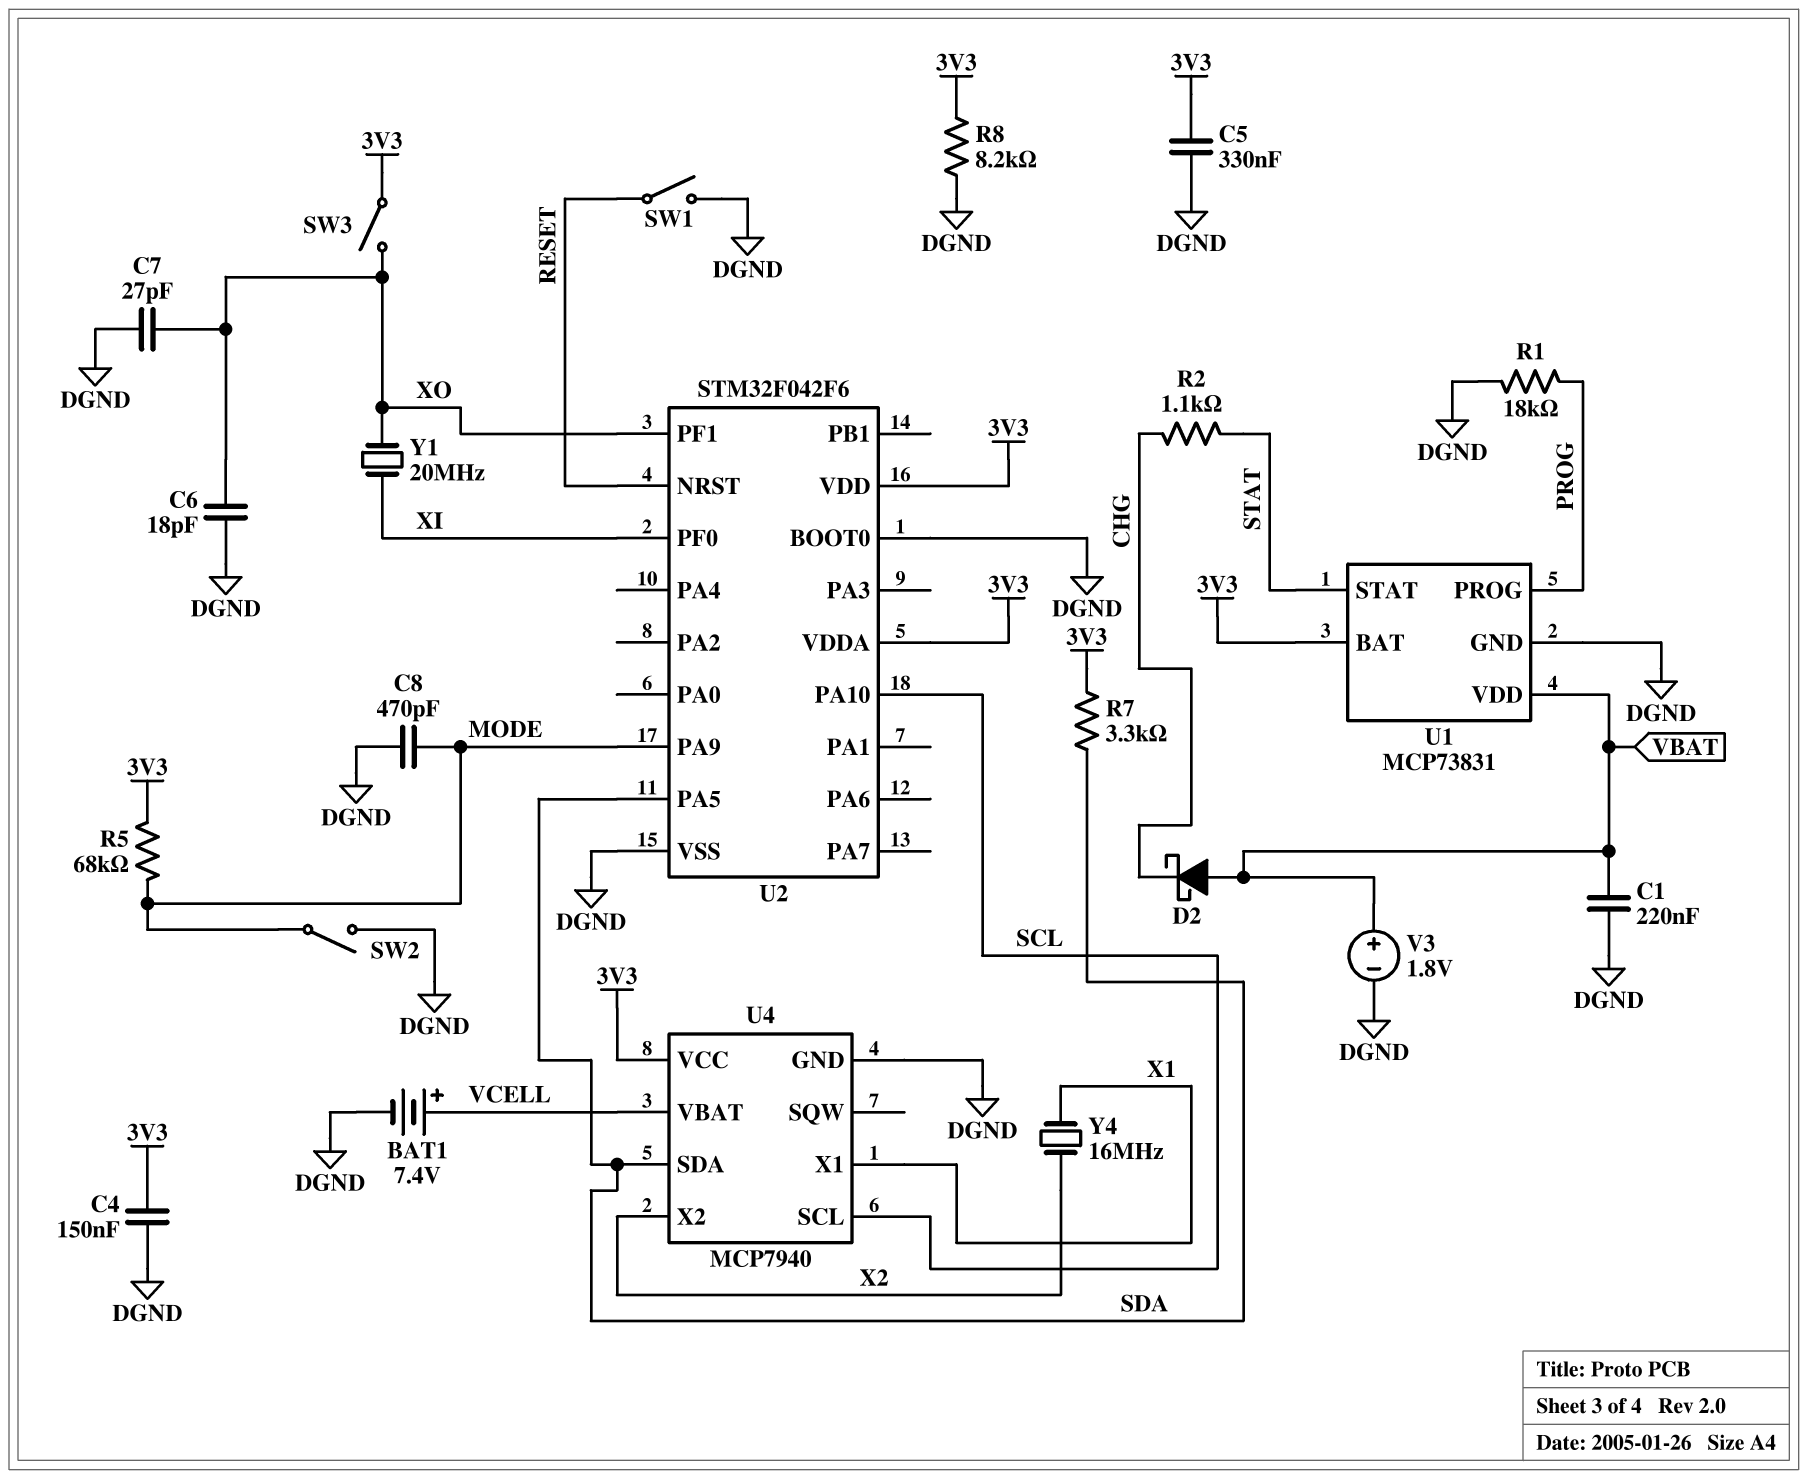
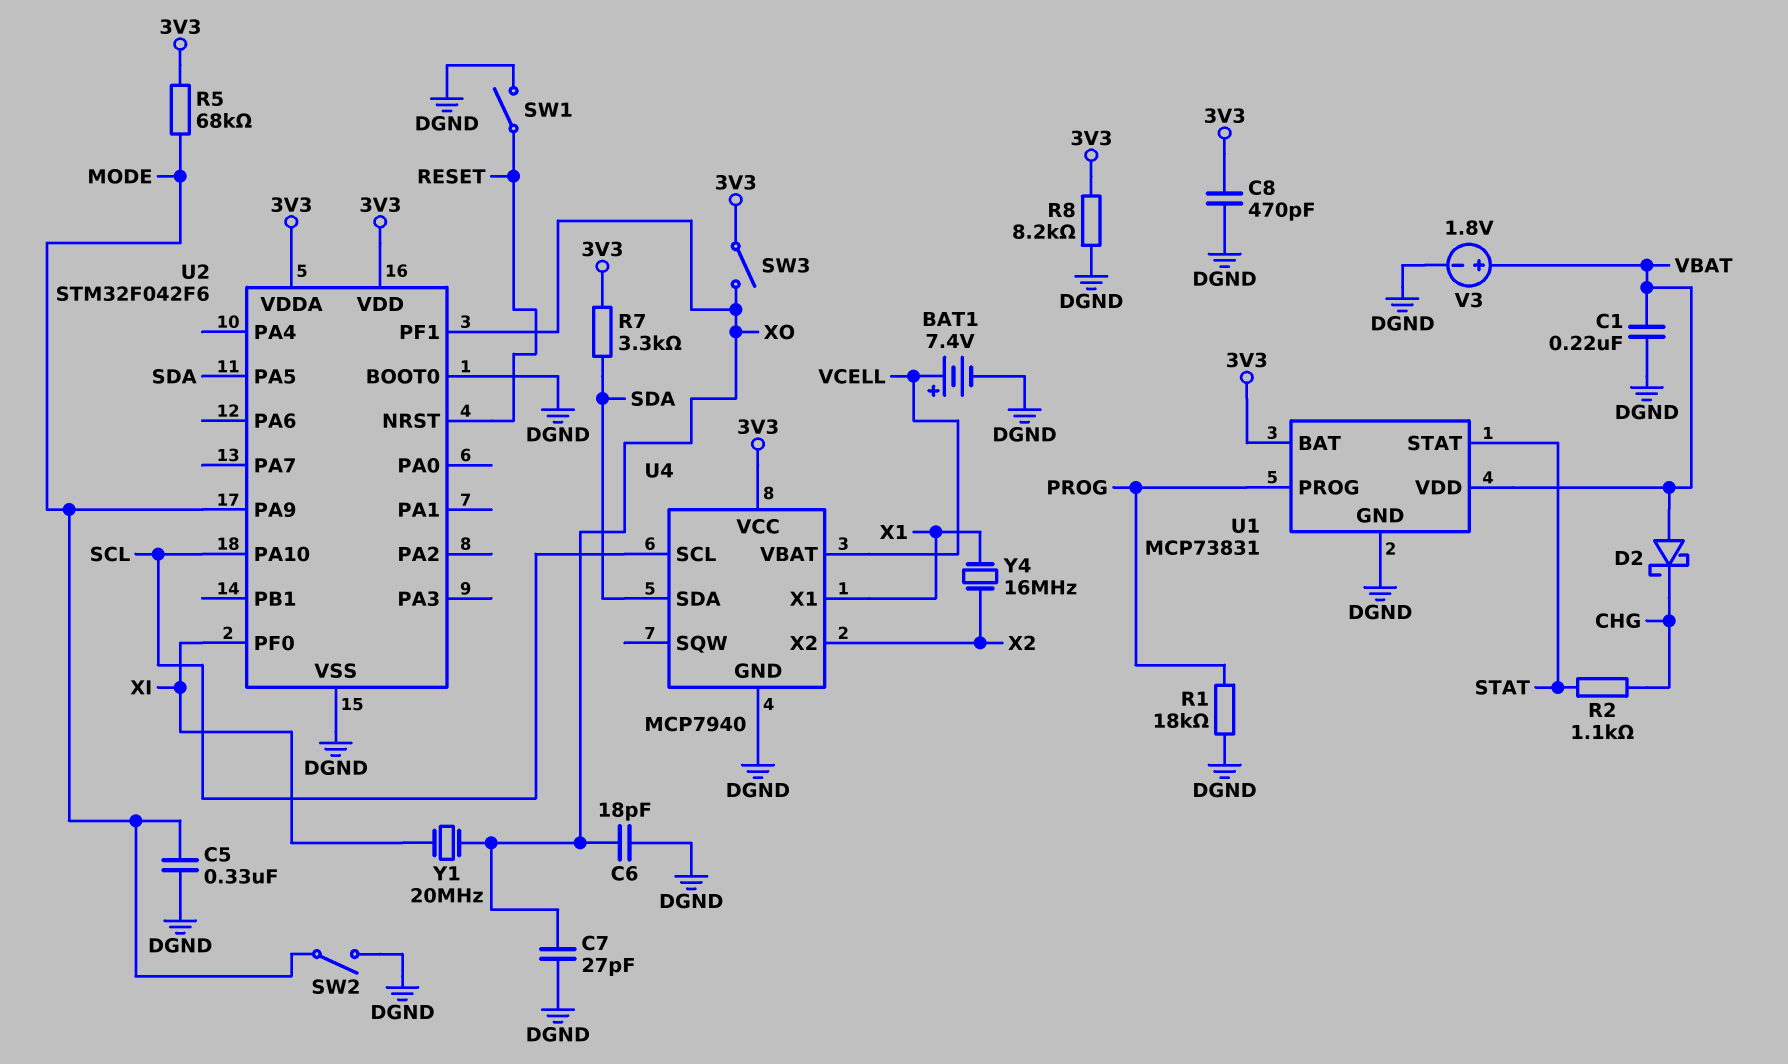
C4: 150nF (3V3, DGND) -> none
C5: 330nF (3V3, DGND) -> 330nF (DGND, MODE)
C8: 470pF (DGND, MODE) -> 470pF (3V3, DGND)

